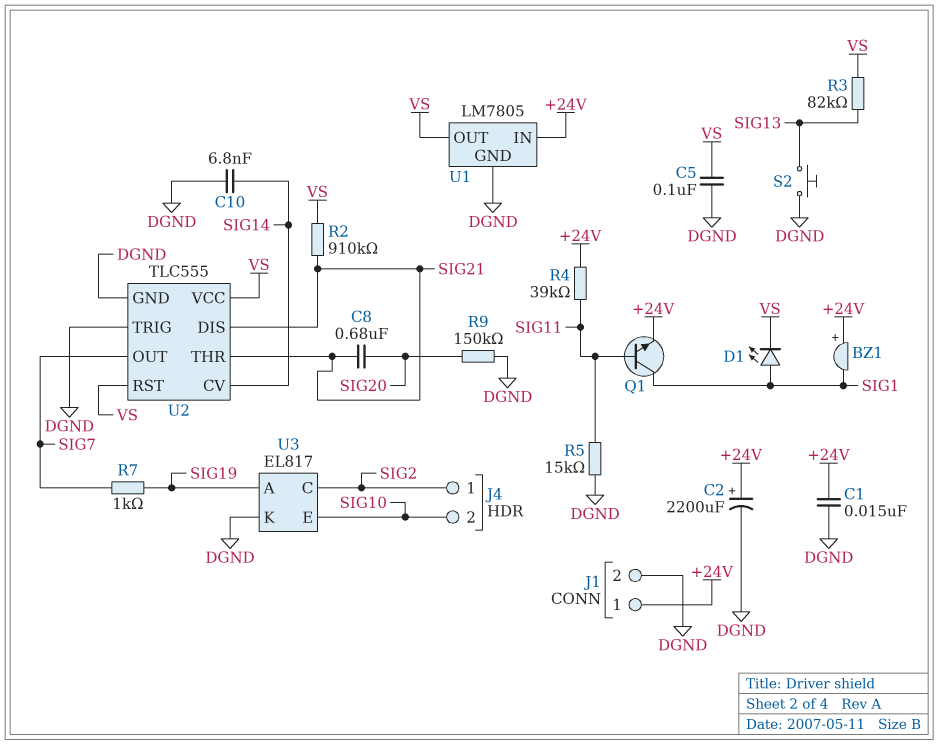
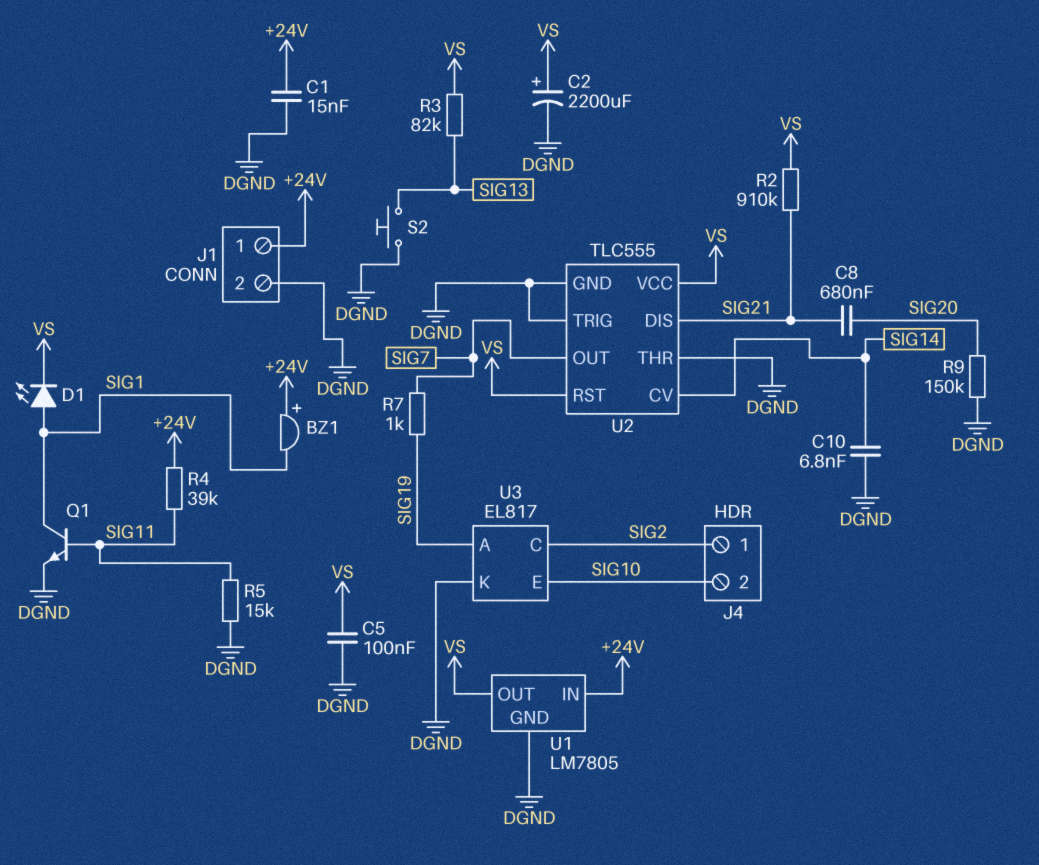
C2: 2200uF (plus +24V, minus DGND) -> 2200uF (plus VS, minus DGND)
Q1: NPN (B SIG11, C SIG1, E +24V) -> NPN (B SIG11, C SIG1, E DGND)
U2 pin THR: SIG21 -> DGND

